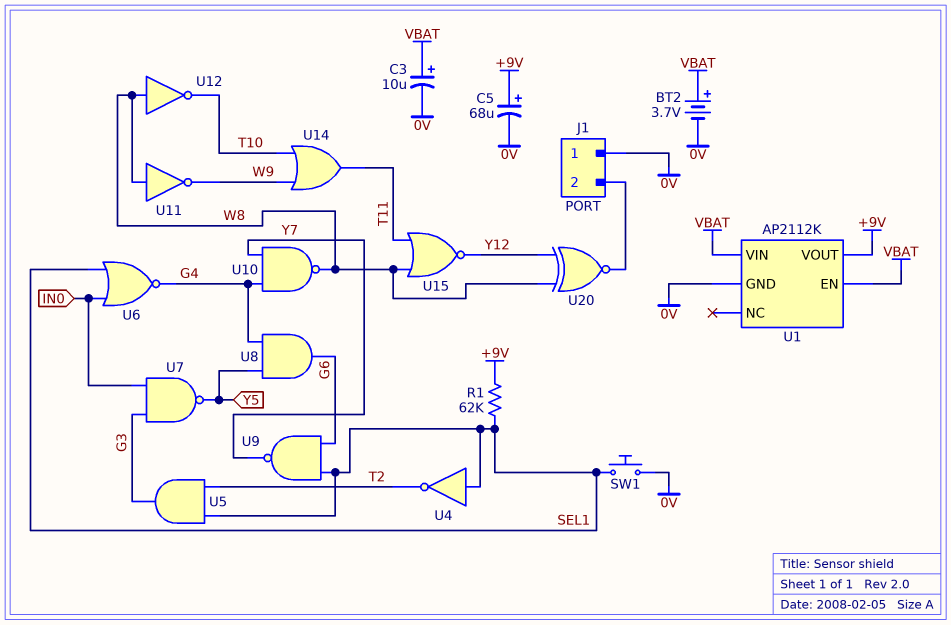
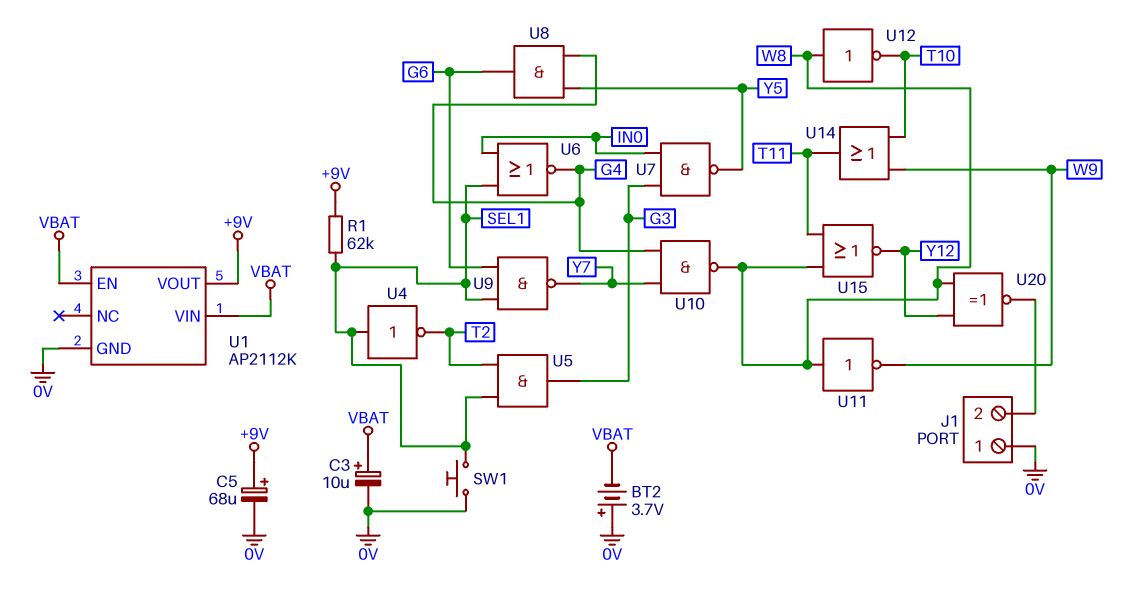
BT2: 3.7V (plus VBAT, minus 0V) -> 3.7V (plus 0V, minus VBAT)

